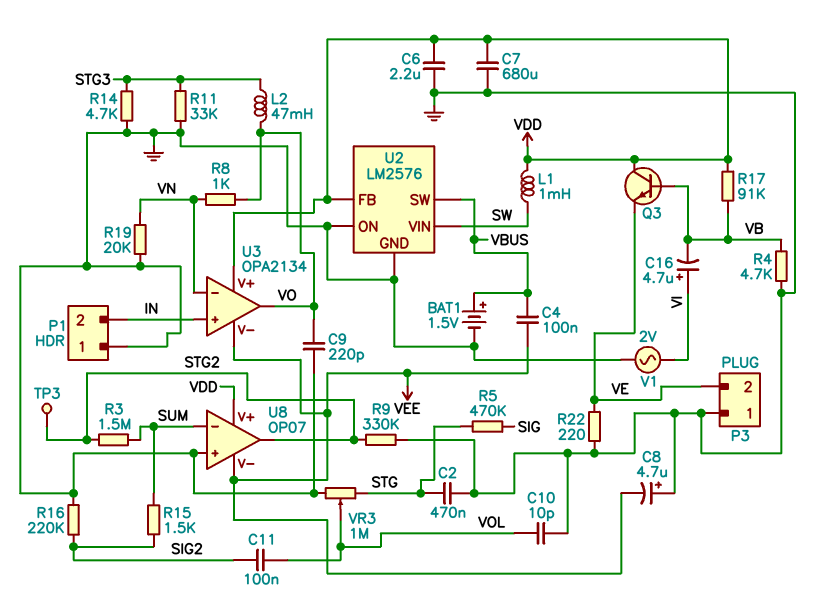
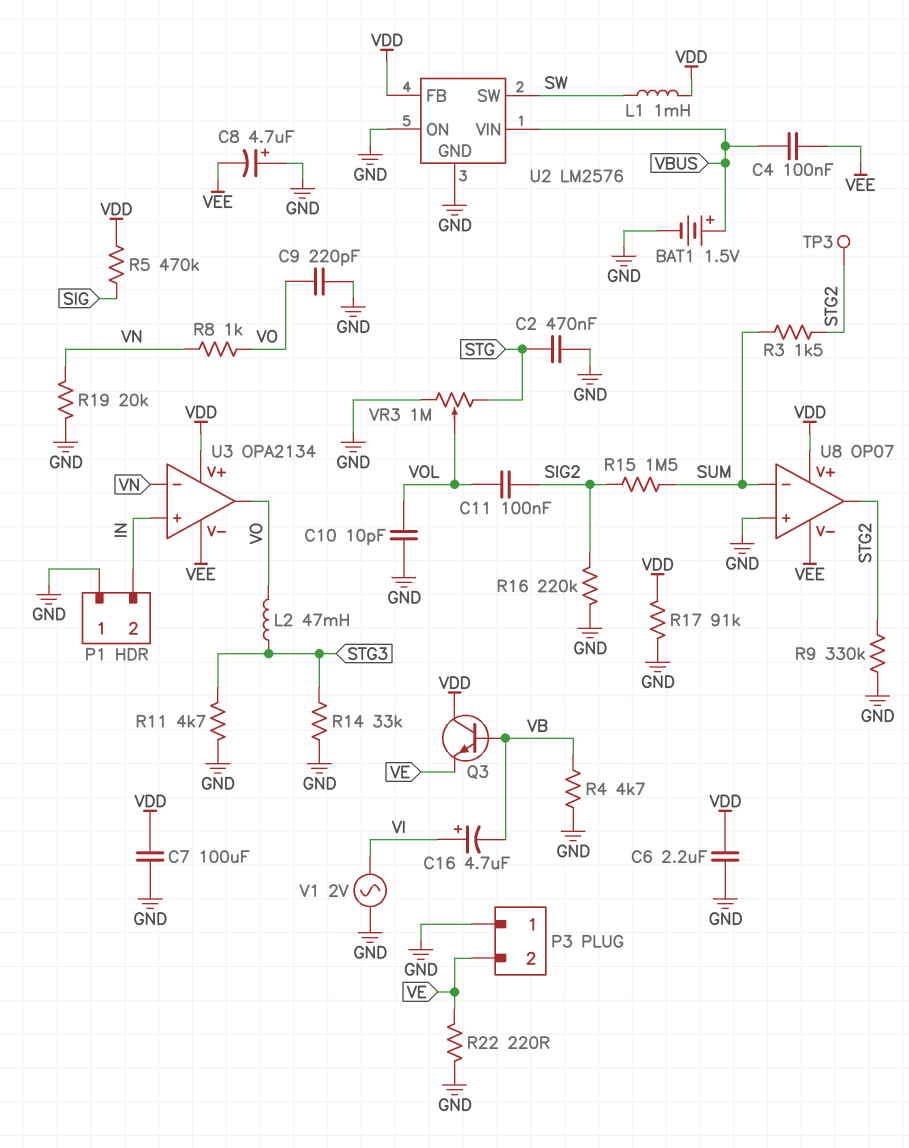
C7: 680uF (GND, VDD) -> 100uF (GND, VDD)
R3: 1.5M (STG2, SUM) -> 1.5k (STG2, SUM)
R5: 470k (SIG, STG) -> 470k (SIG, VDD)
R11: 33k (GND, STG3) -> 4.7k (GND, STG3)
R14: 4.7k (GND, STG3) -> 33k (GND, STG3)
R15: 1.5k (SIG2, SUM) -> 1.5M (SIG2, SUM)
R17: 91k (VB, VDD) -> 91k (GND, VDD)
U2 pin SW: VBUS -> SW
U2 pin VIN: SW -> VBUS

